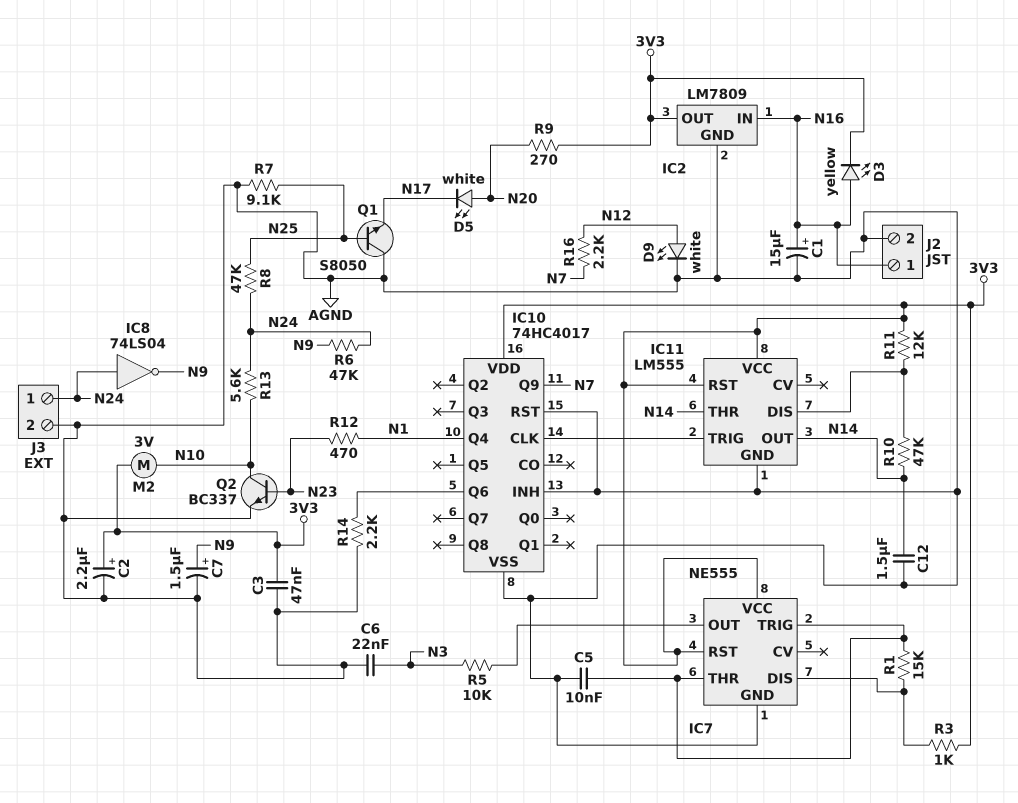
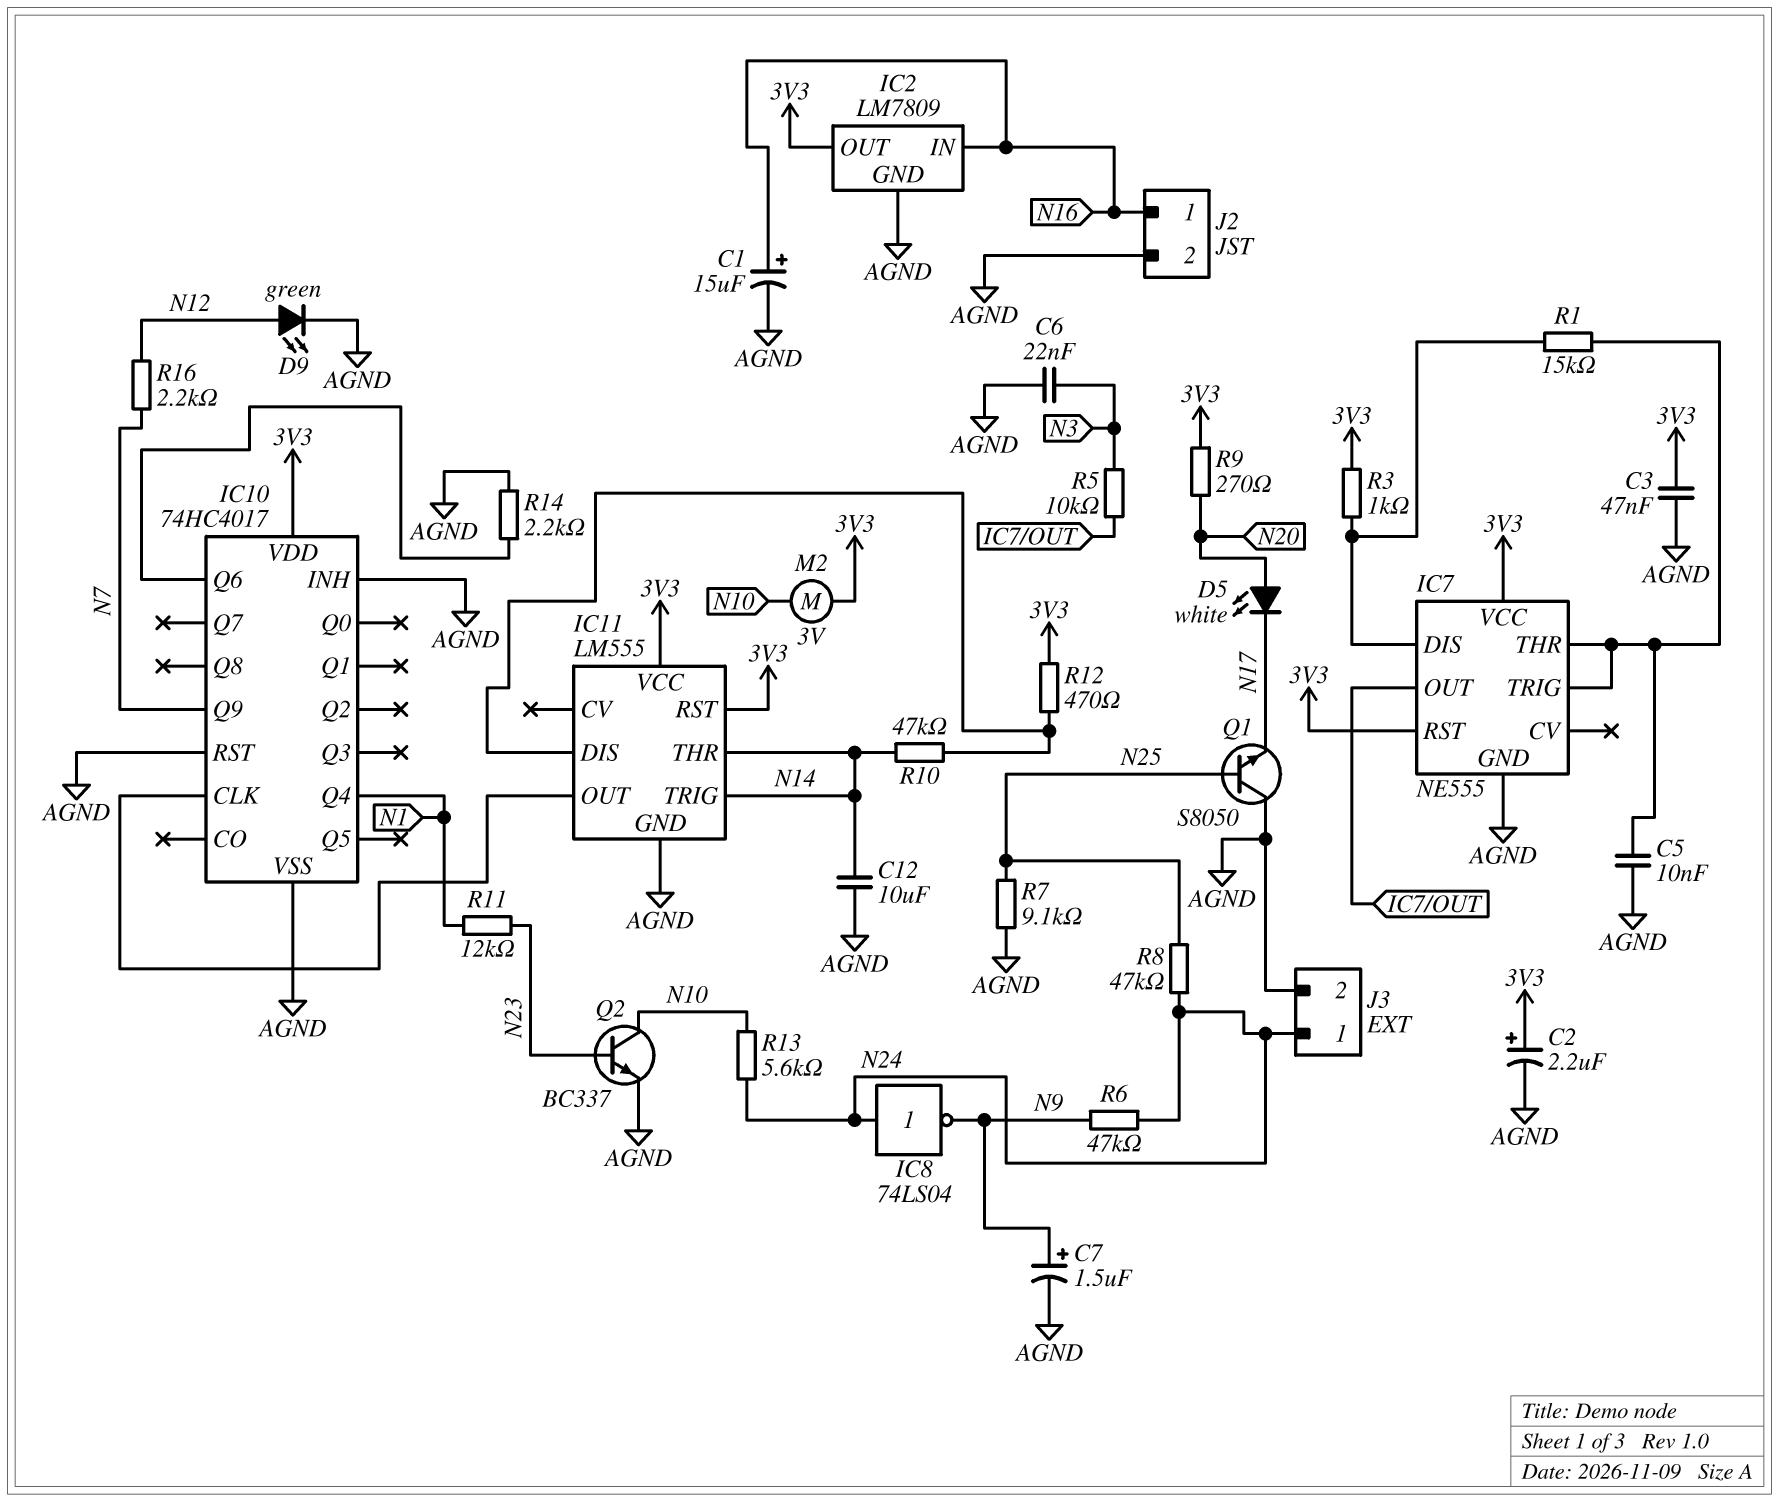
C12: 1.5uF (AGND, N14) -> 10uF (AGND, N14)
D3: LED yellow (A N16, K 3V3) -> none
D9: LED white (A N12, K AGND) -> LED green (A N12, K AGND)
IC11 pin OUT: N14 -> IC10/CLK
IC11 pin TRIG: IC10/CLK -> N14
R11: 12k (3V3, IC11/DIS) -> 12k (N1, N23)
R12: 470 (N1, N23) -> 470 (3V3, IC11/DIS)

